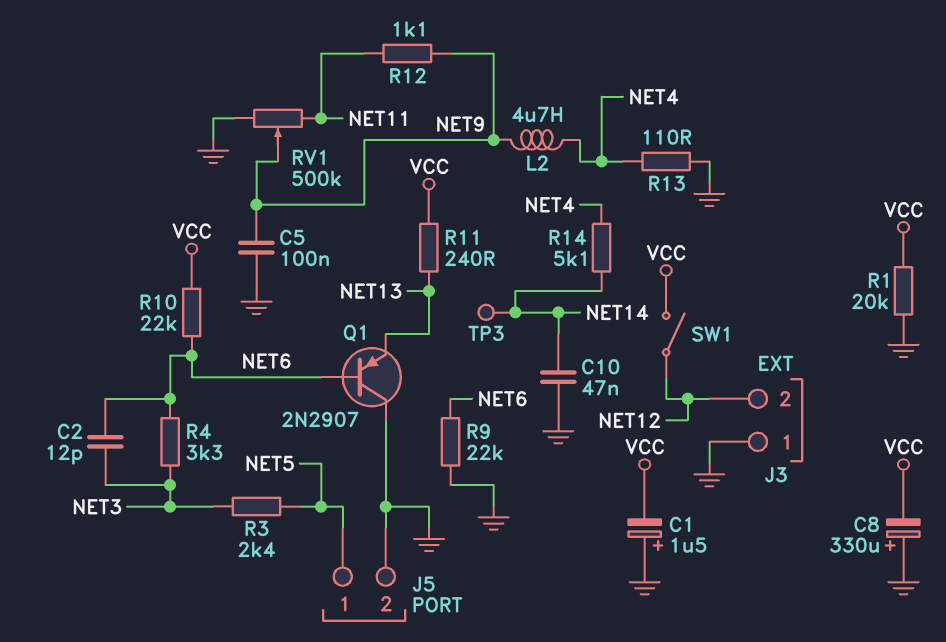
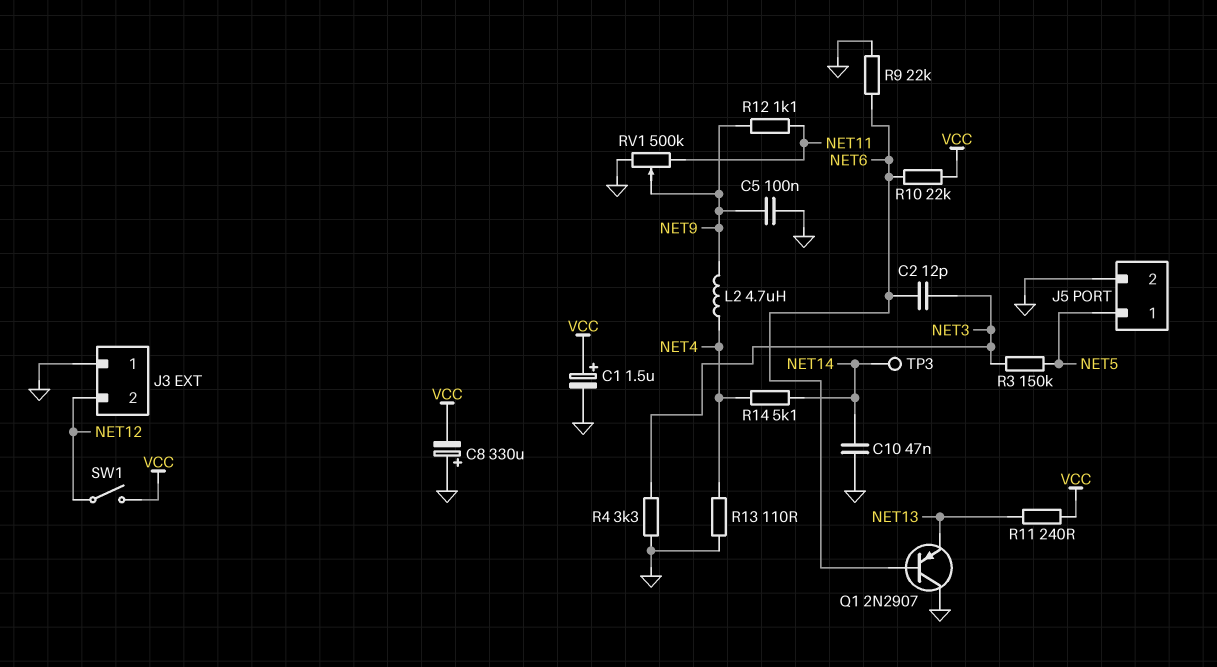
C1: 1.5uF (plus GND, minus VCC) -> 1.5uF (plus VCC, minus GND)
R1: 20k (GND, VCC) -> none
R3: 2.4k (NET3, NET5) -> 150k (NET3, NET5)
R4: 3.3k (NET3, NET6) -> 3.3k (GND, NET3)

